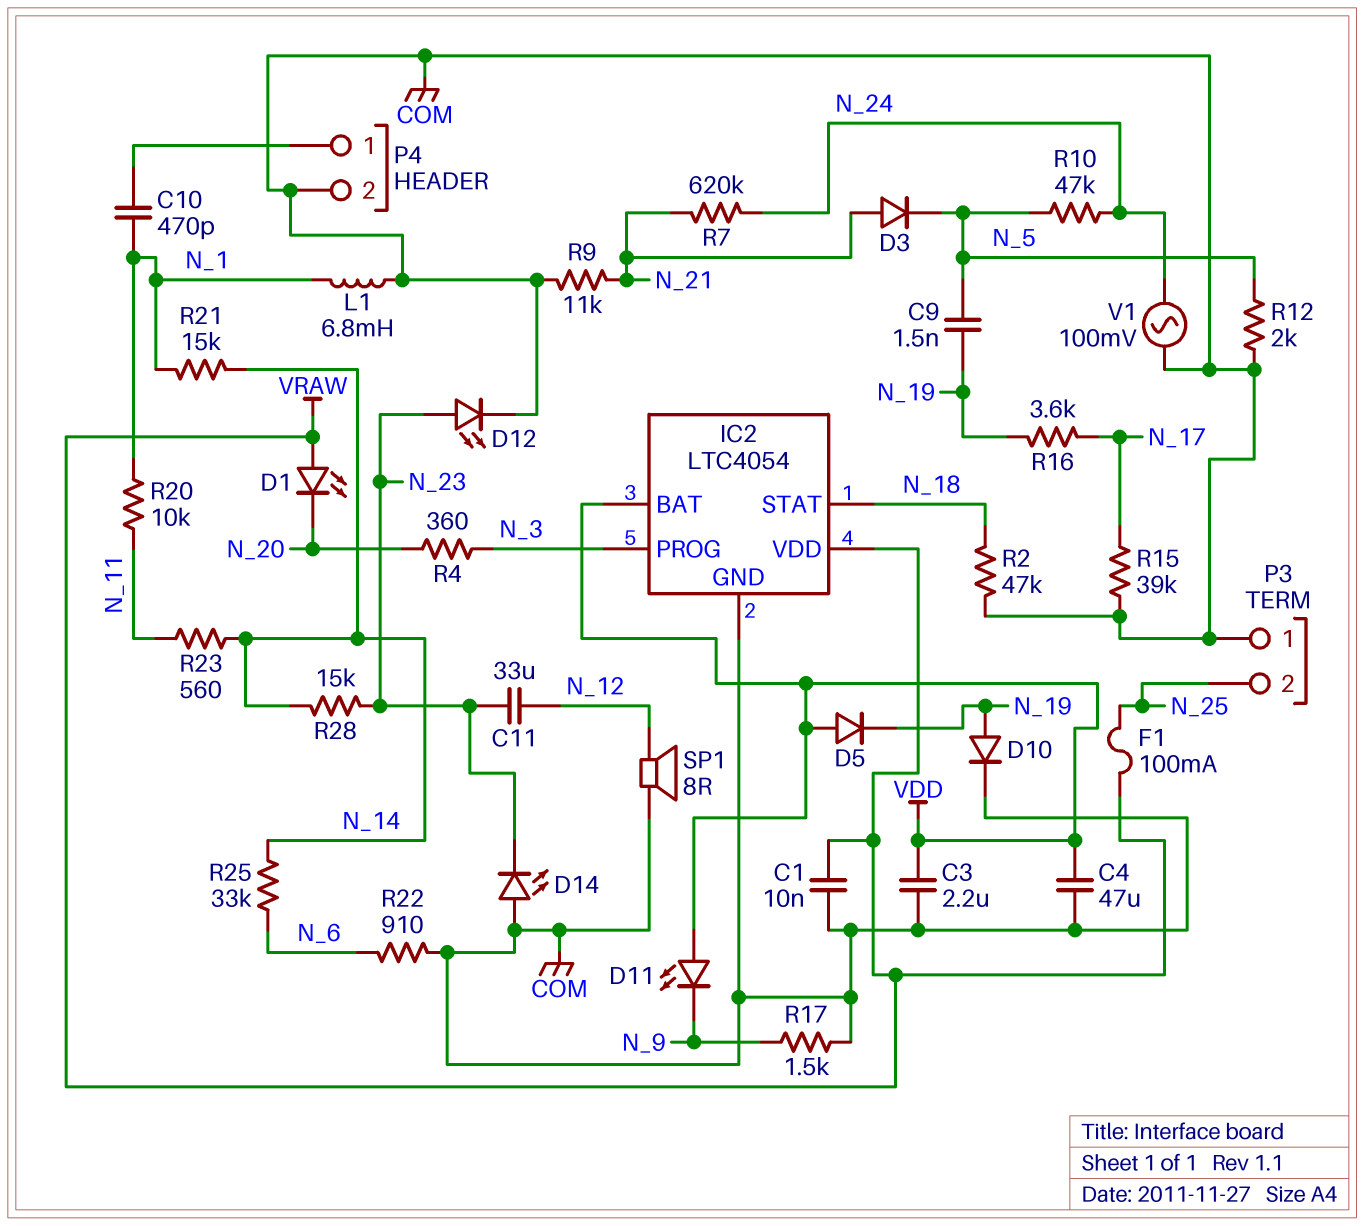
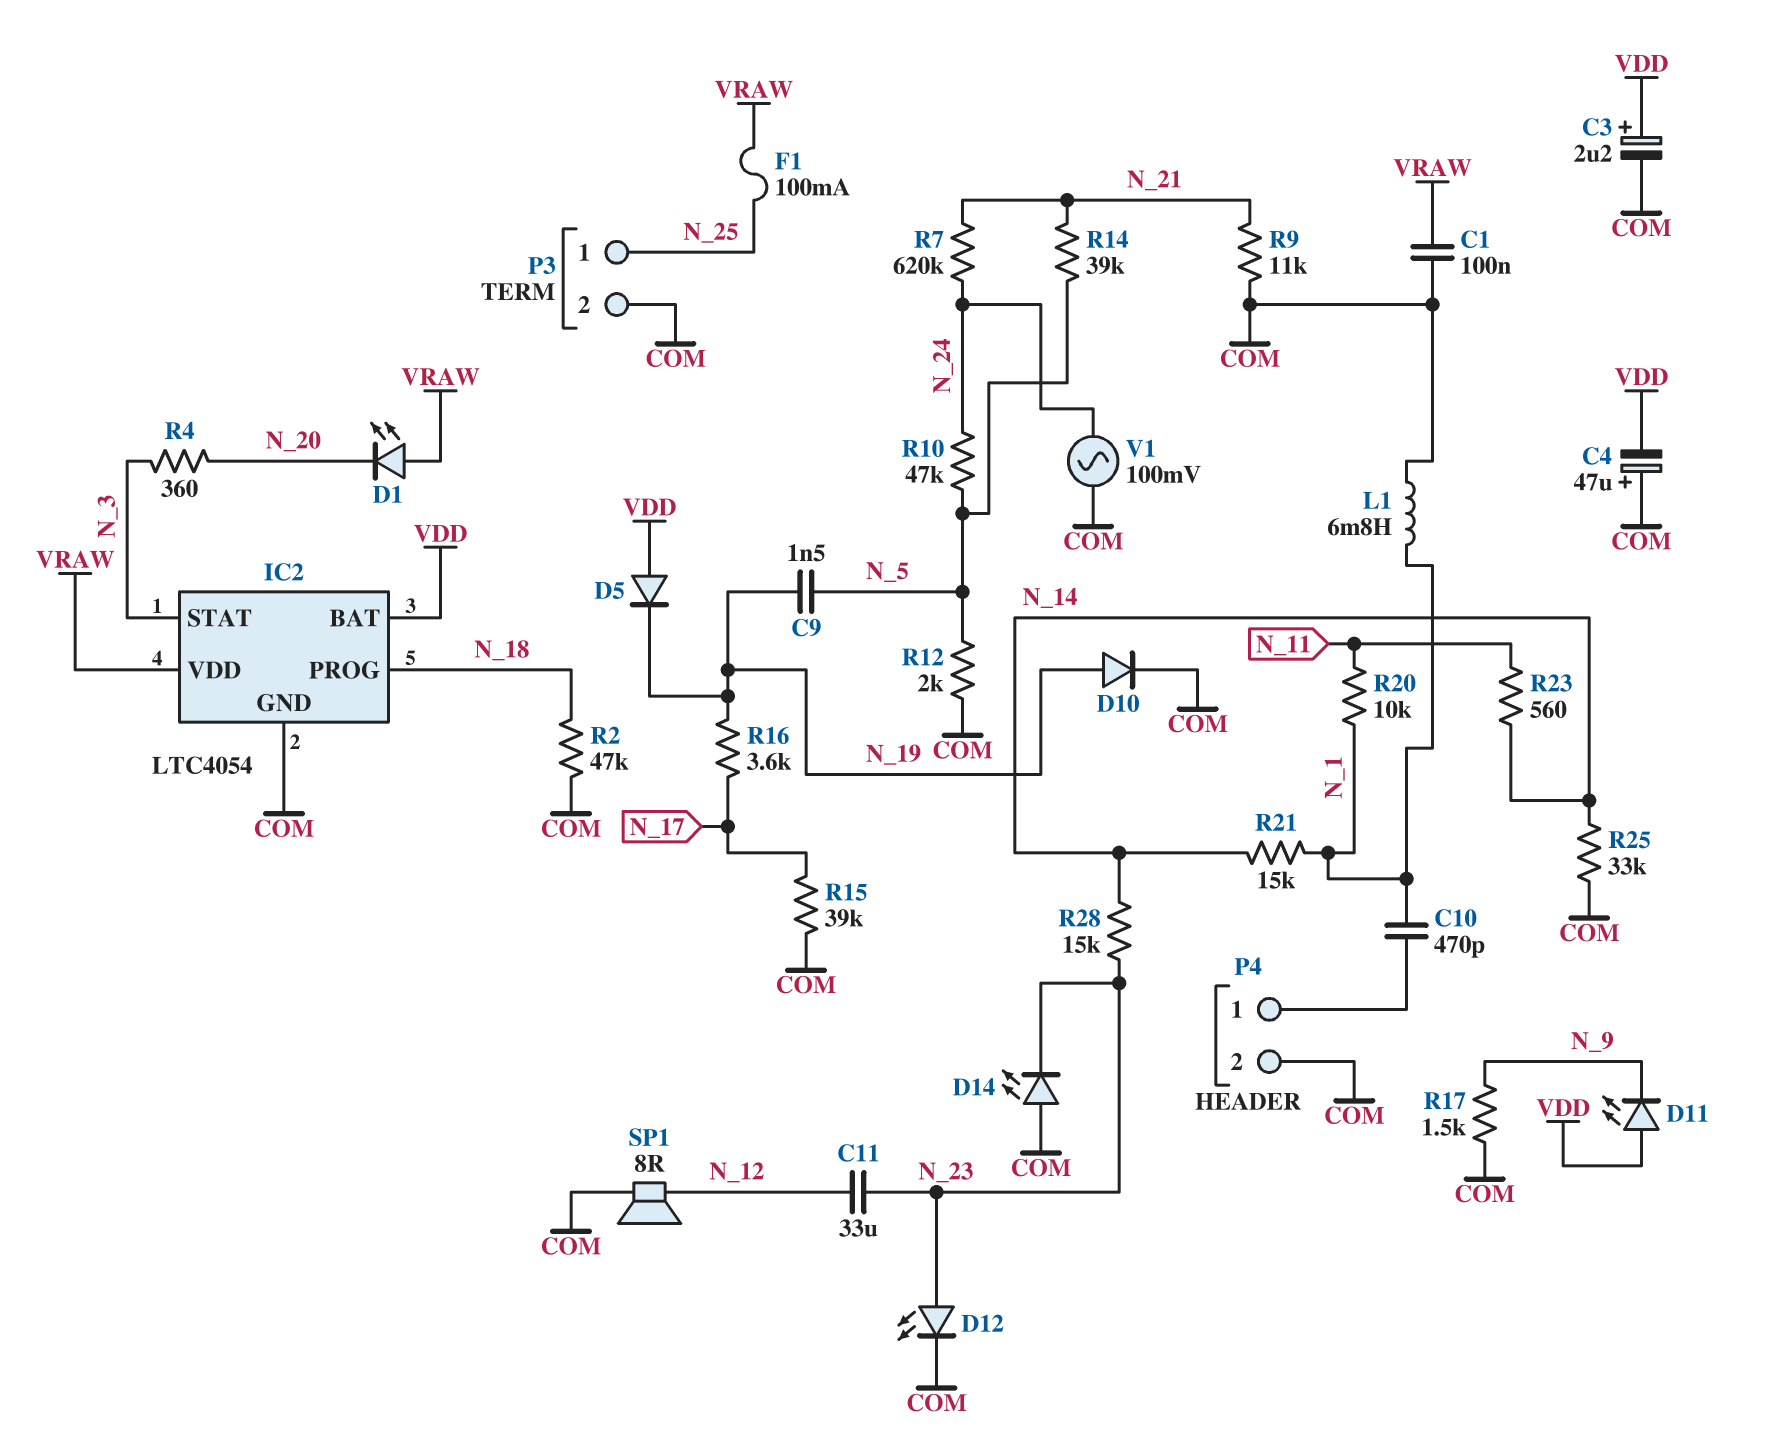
C1: 10nF (COM, VRAW) -> 100nF (COM, VRAW)
C3: 2.2uF (COM, VDD) -> 2.2uF (plus VDD, minus COM)
C4: 47uF (COM, VDD) -> 47uF (plus COM, minus VDD)
D3: diode (A N_21, K N_5) -> none
IC2 pin PROG: N_3 -> N_18
IC2 pin STAT: N_18 -> N_3
P3 pin 1: COM -> N_25
P3 pin 2: N_25 -> COM
R14: none -> 39k (N_5, N_21)
R22: 910 (COM, N_6) -> none
R25: 33k (N_6, N_14) -> 33k (COM, N_14)

